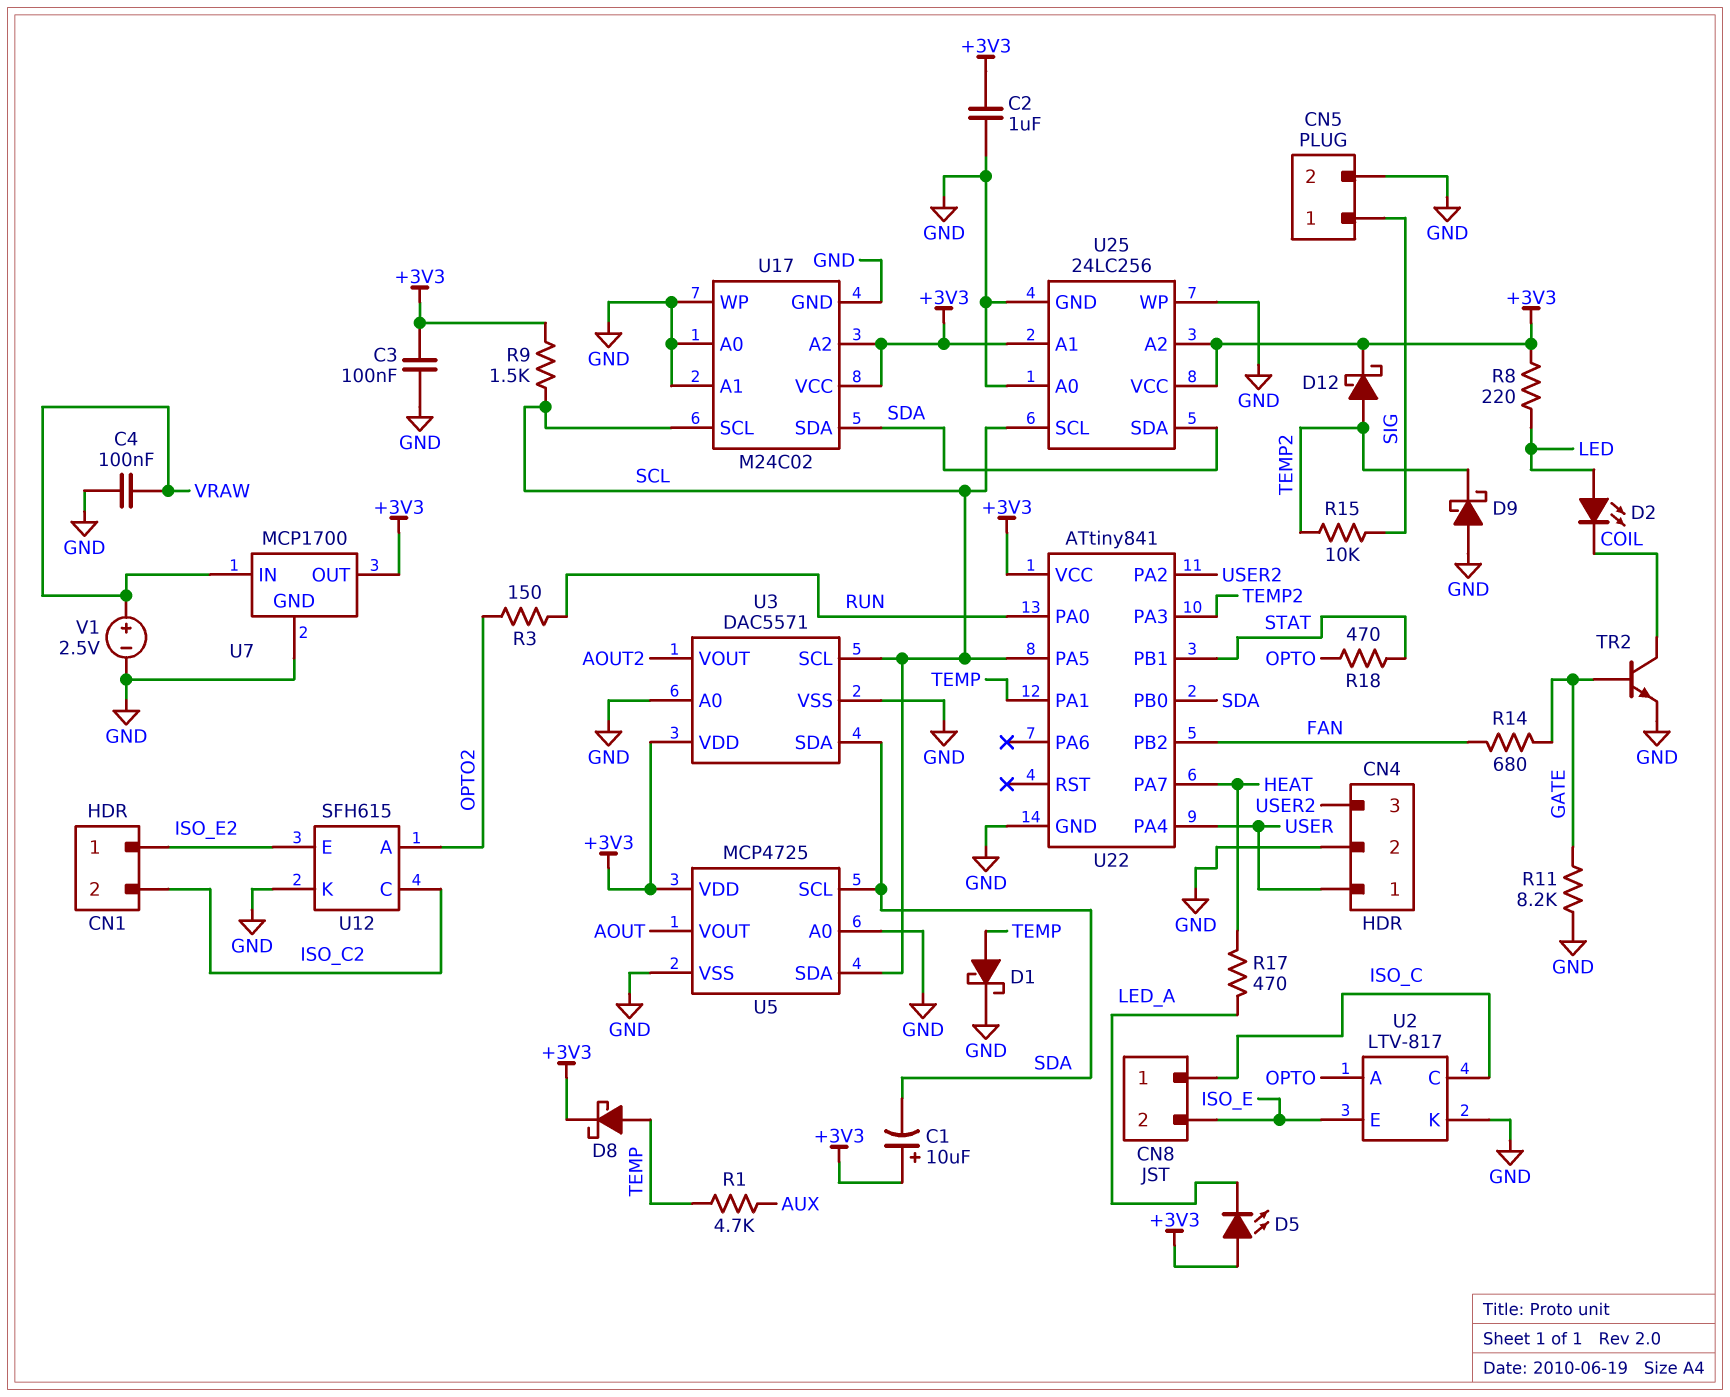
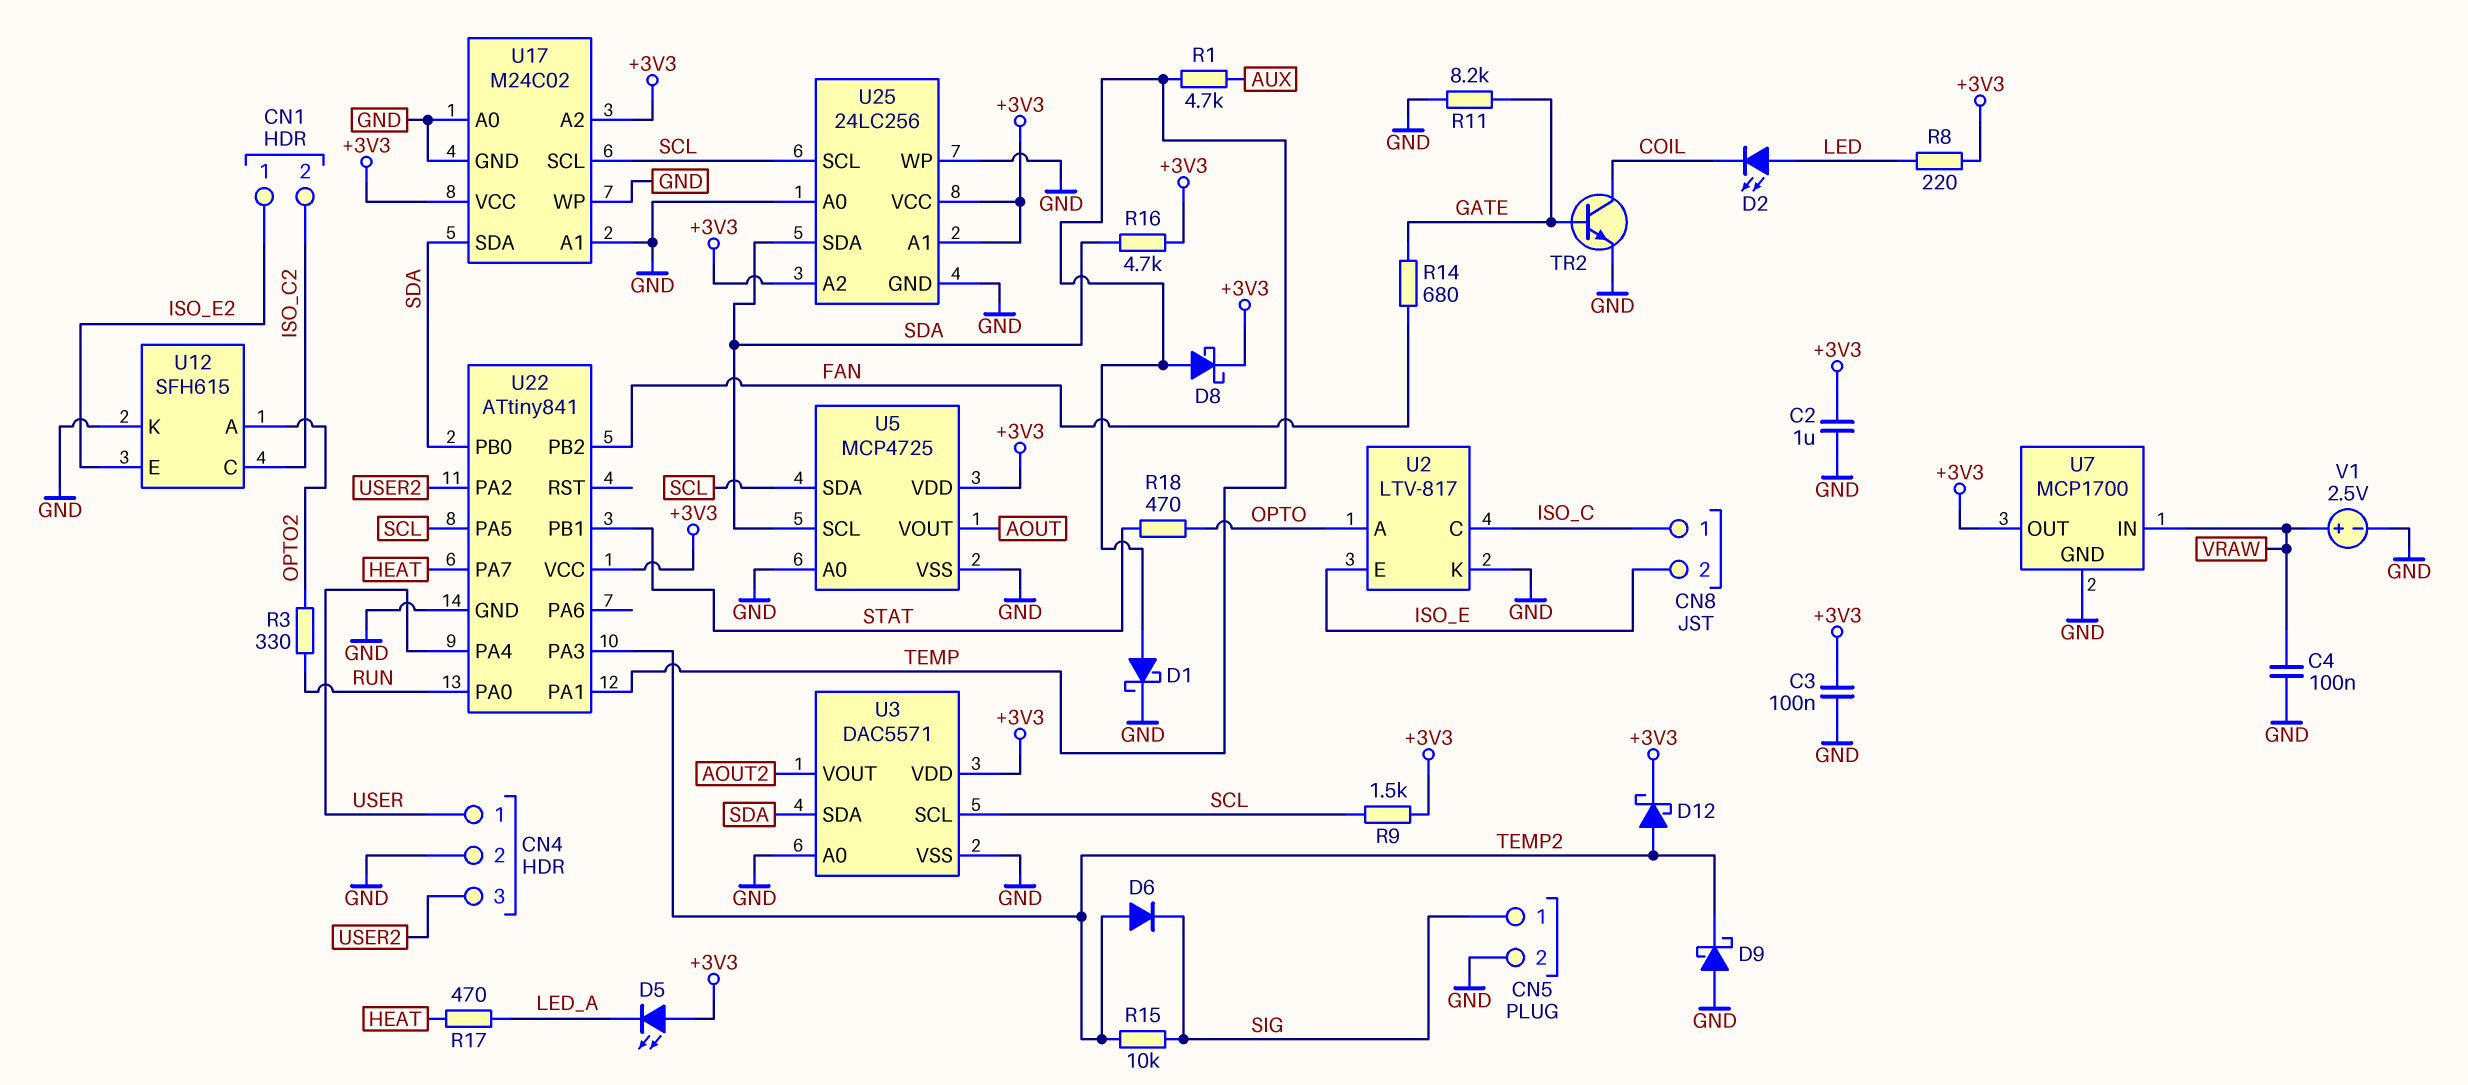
C1: 10uF (plus +3V3, minus SDA) -> none
D6: none -> diode (A TEMP2, K SIG)
R3: 150 (OPTO2, RUN) -> 330 (OPTO2, RUN)
R16: none -> 4.7k (+3V3, SDA)

